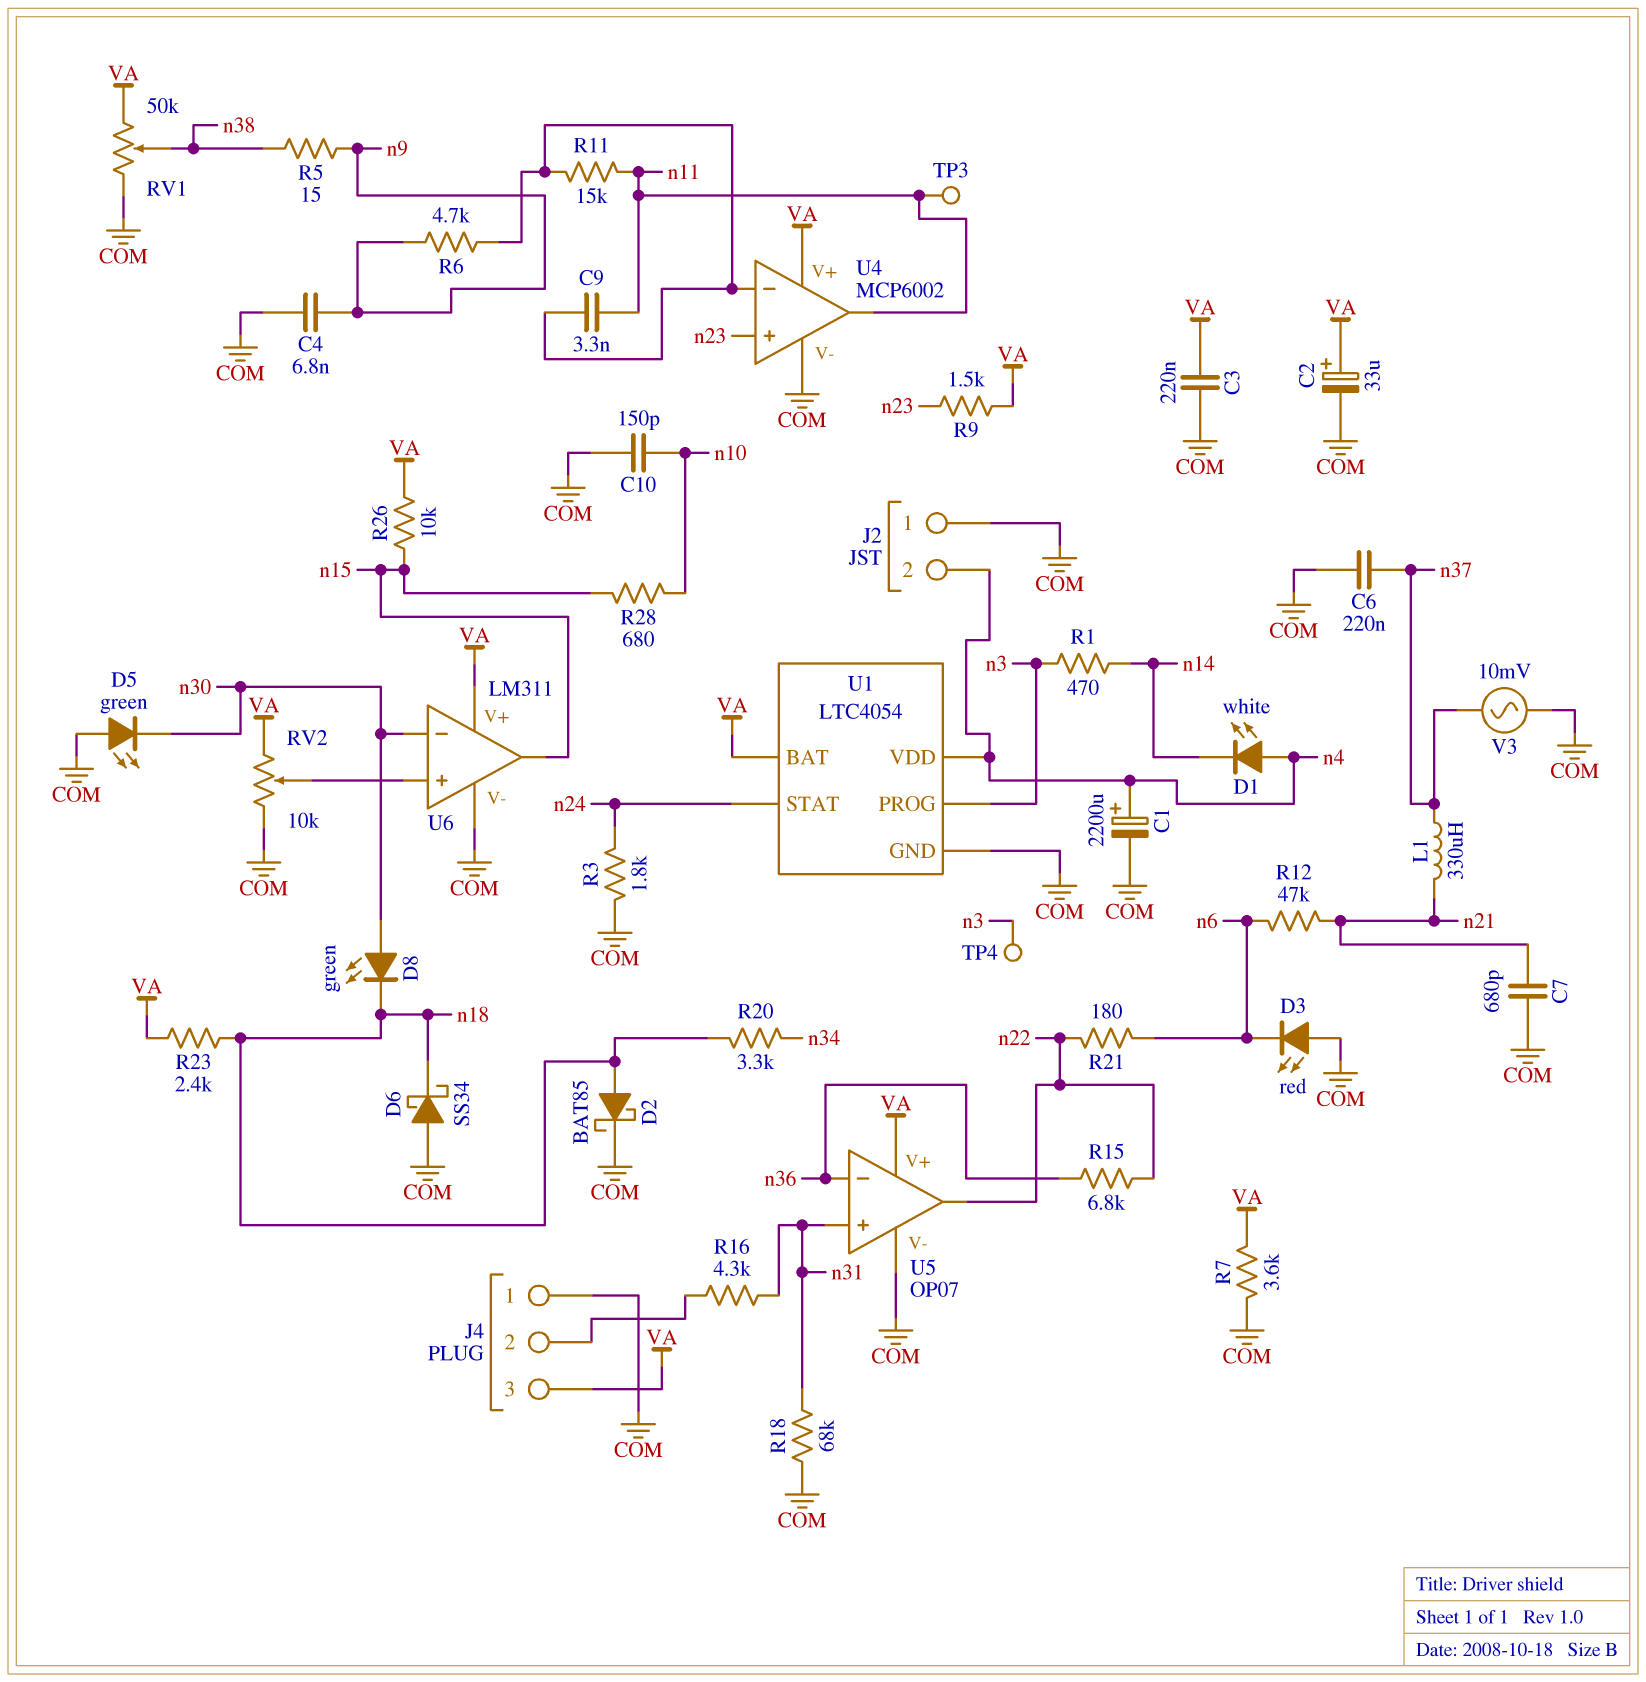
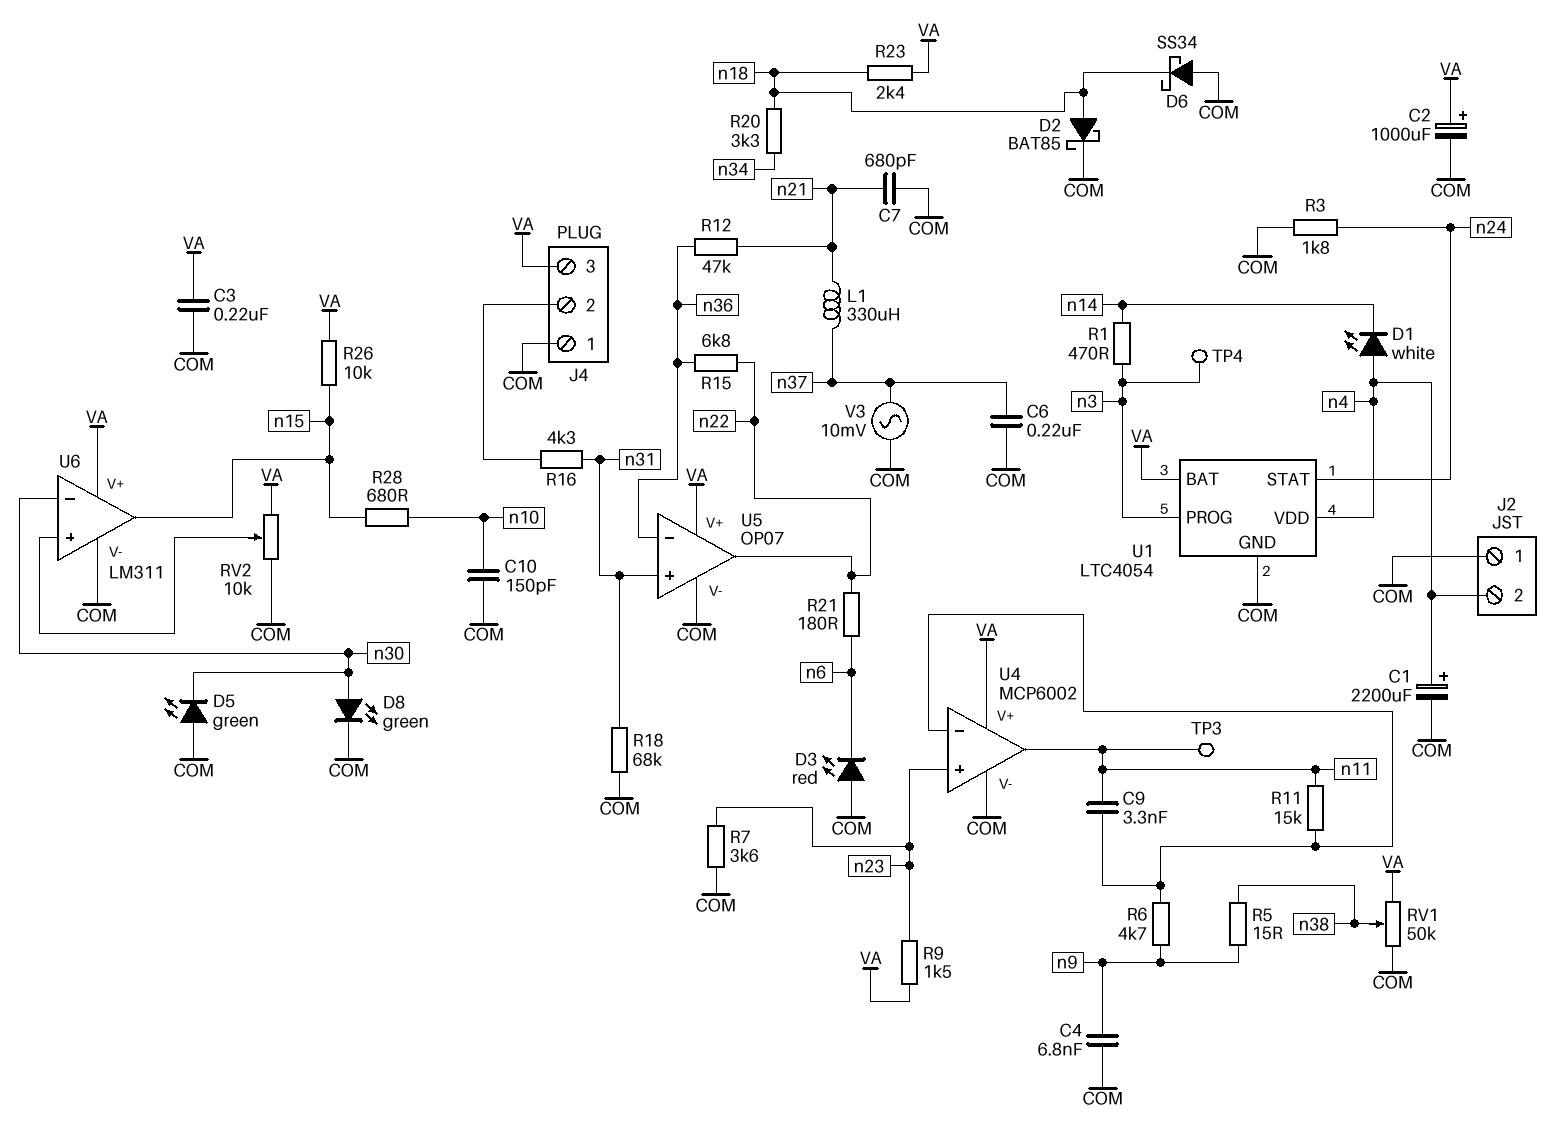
C2: 33uF (plus VA, minus COM) -> 1000uF (plus VA, minus COM)
D8: LED green (A n30, K n18) -> LED green (A n30, K COM)
R7: 3.6k (COM, VA) -> 3.6k (COM, n23)
R12: 47k (n6, n21) -> 47k (n21, n36)

